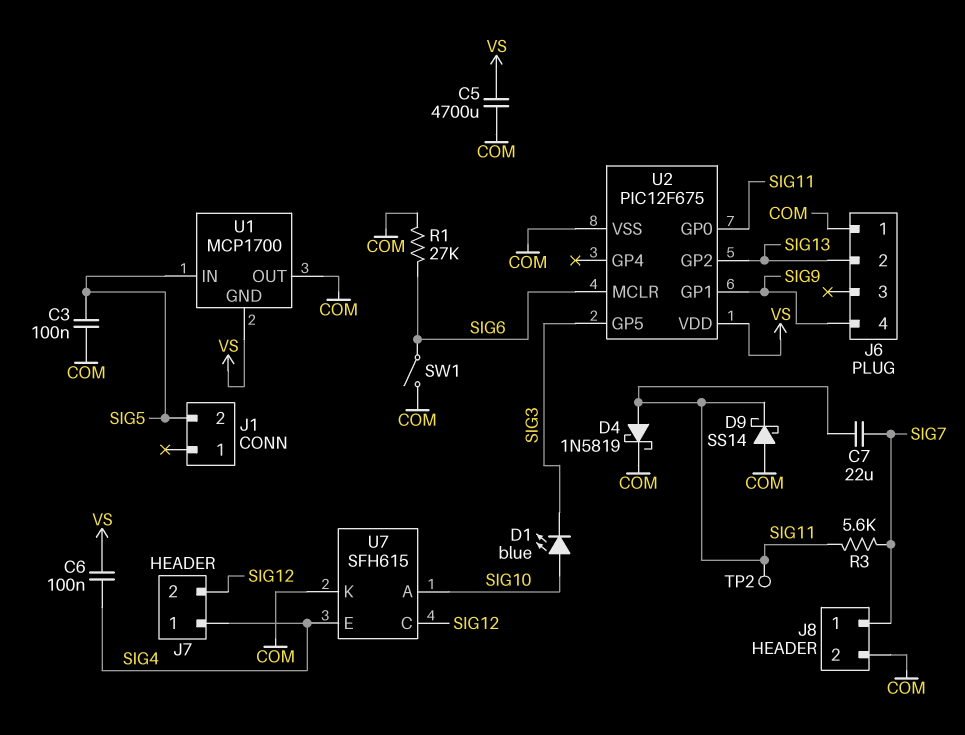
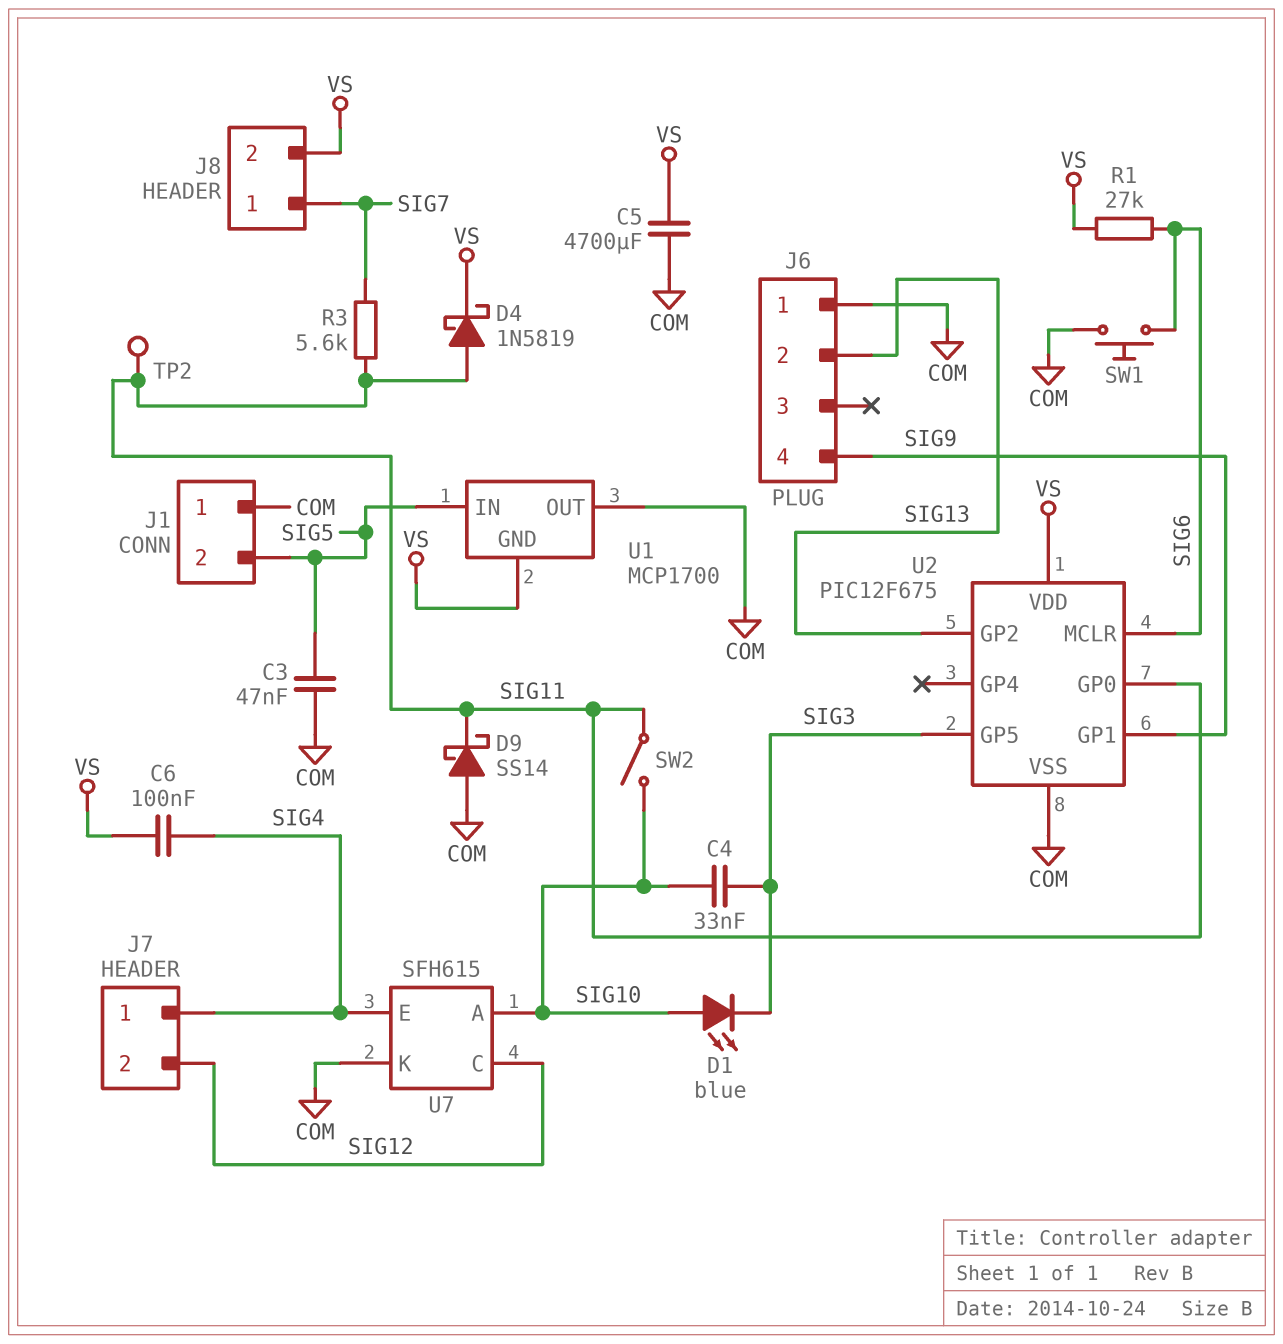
C3: 100nF (COM, SIG5) -> 47nF (COM, SIG5)
C4: none -> 33nF (SIG3, SIG10)
C7: 22uF (SIG7, SIG11) -> none
D4: schottky 1N5819 (A SIG11, K COM) -> schottky 1N5819 (A SIG11, K VS)
J1 pin 1: none -> COM
J8 pin 2: COM -> VS
R1: 27k (COM, SIG6) -> 27k (SIG6, VS)
SW1: switch (COM, SIG6) -> button (COM, SIG6)
SW2: none -> switch (SIG10, SIG11)

